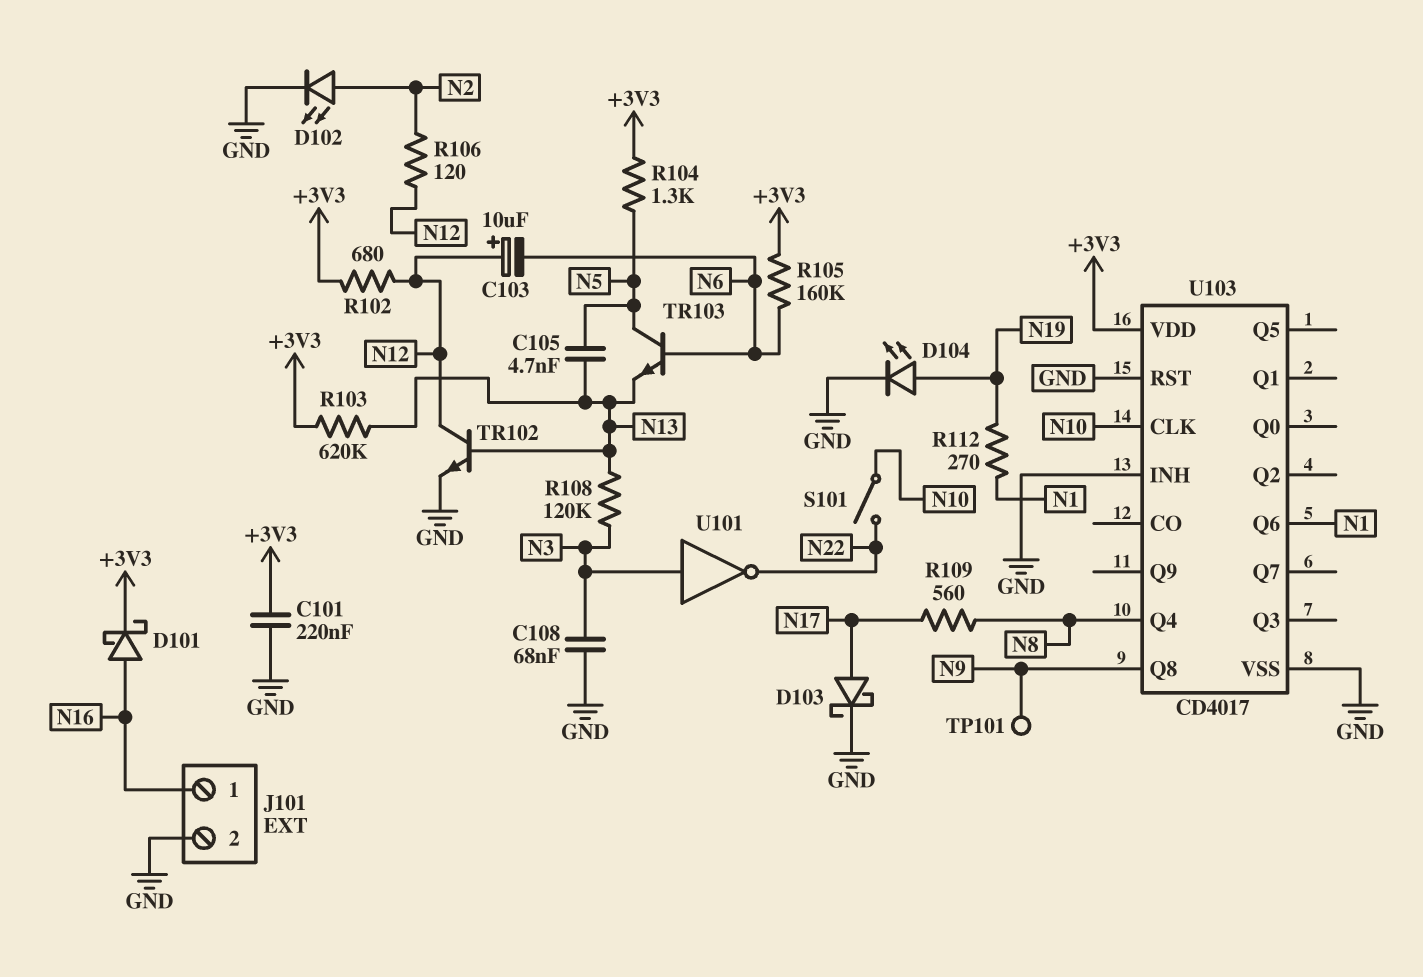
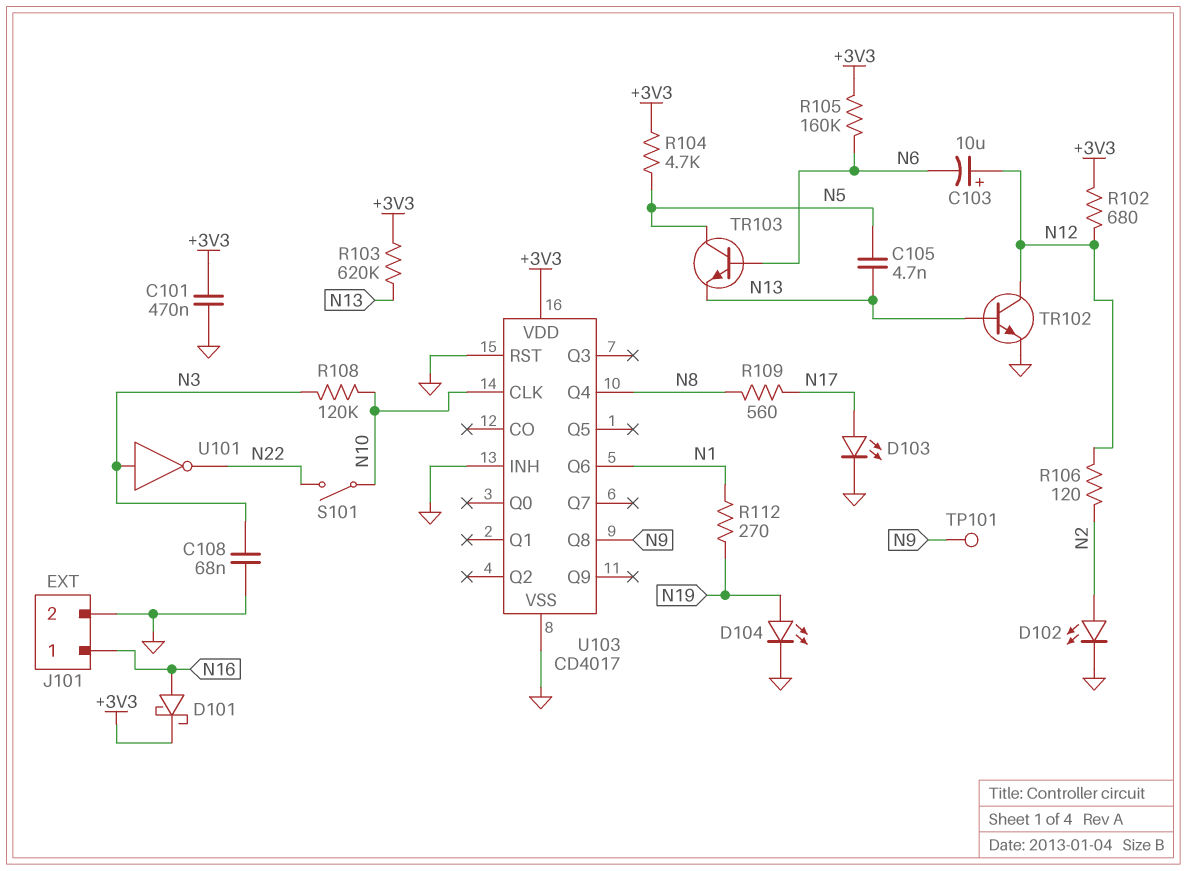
C101: 220nF (+3V3, GND) -> 470nF (+3V3, GND)
D103: schottky (A N17, K GND) -> LED (A N17, K GND)
R104: 1.3k (+3V3, N5) -> 4.7k (+3V3, N5)
R108: 120k (N3, N13) -> 120k (N3, N10)

